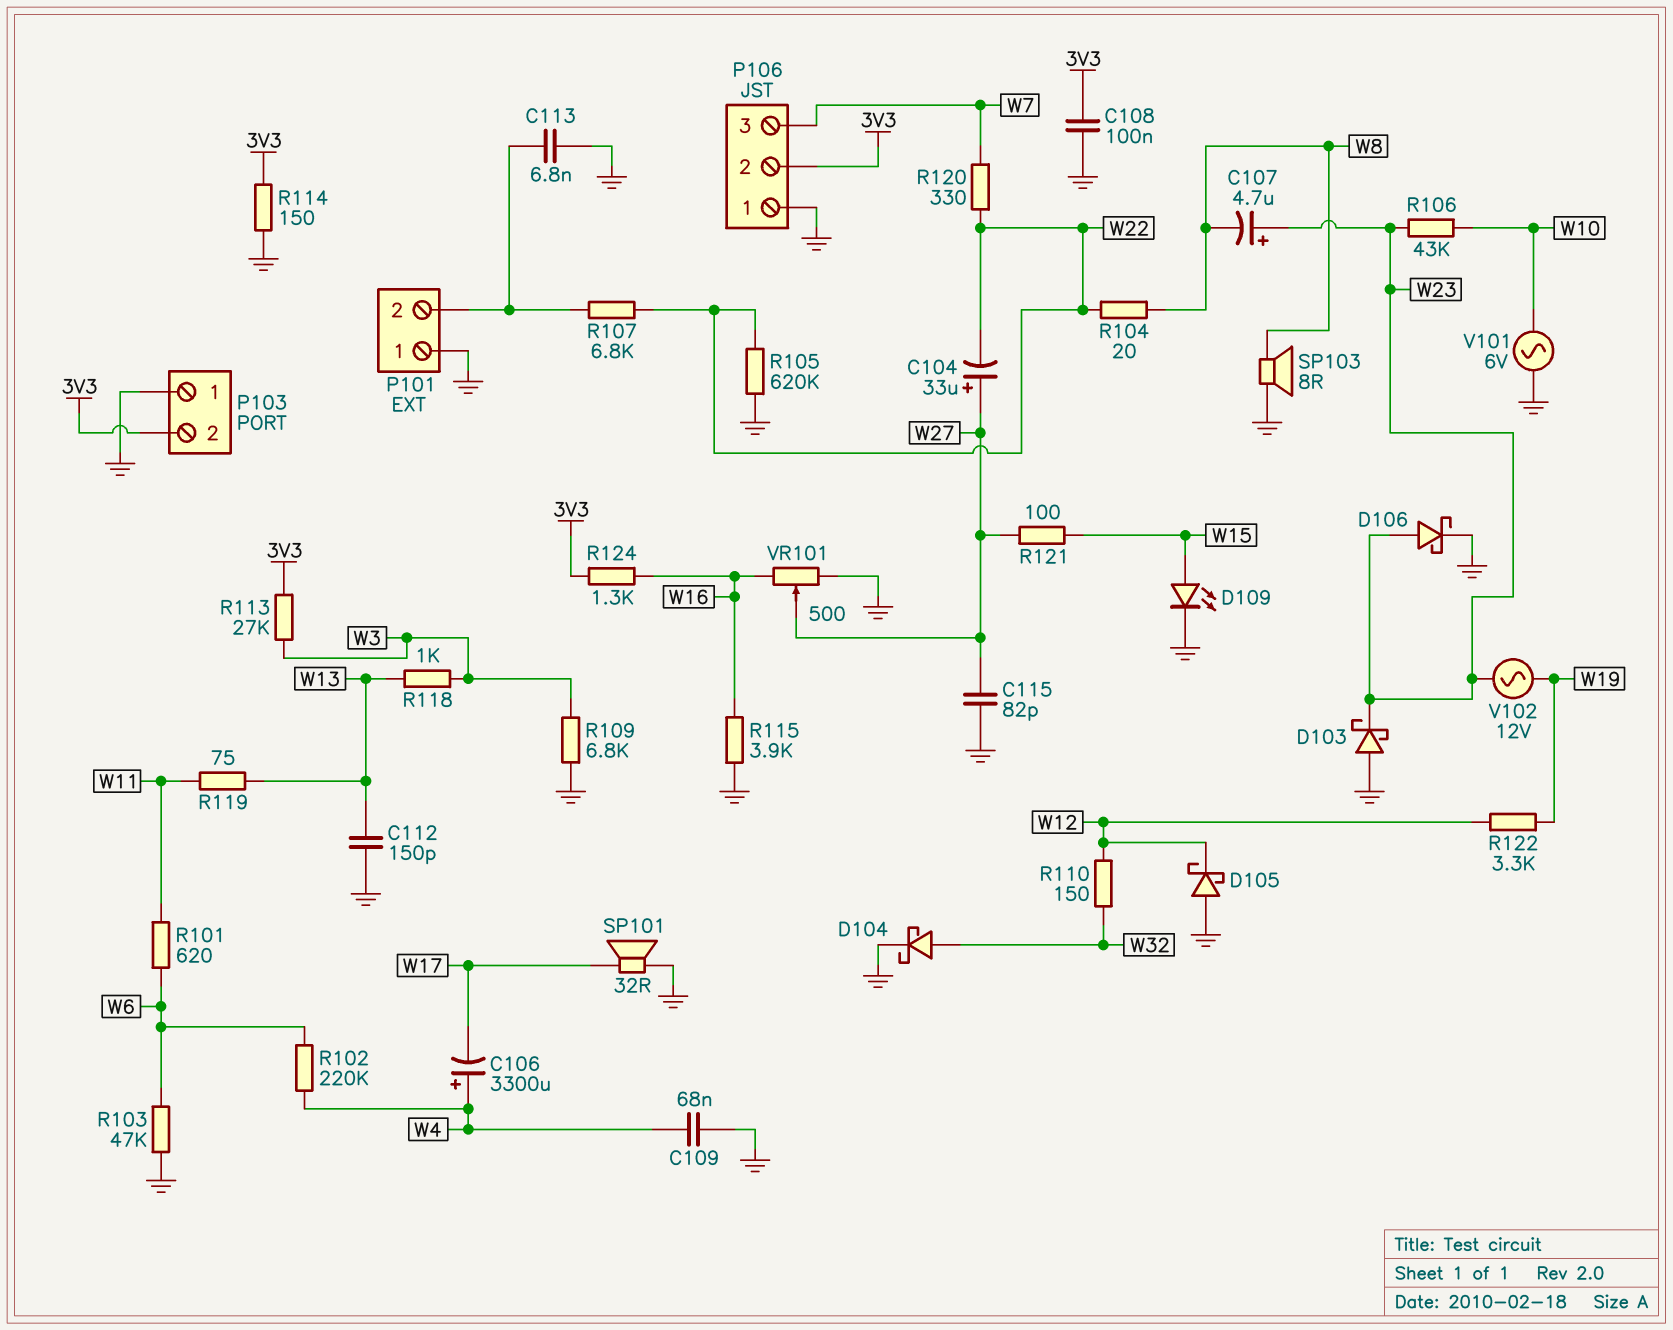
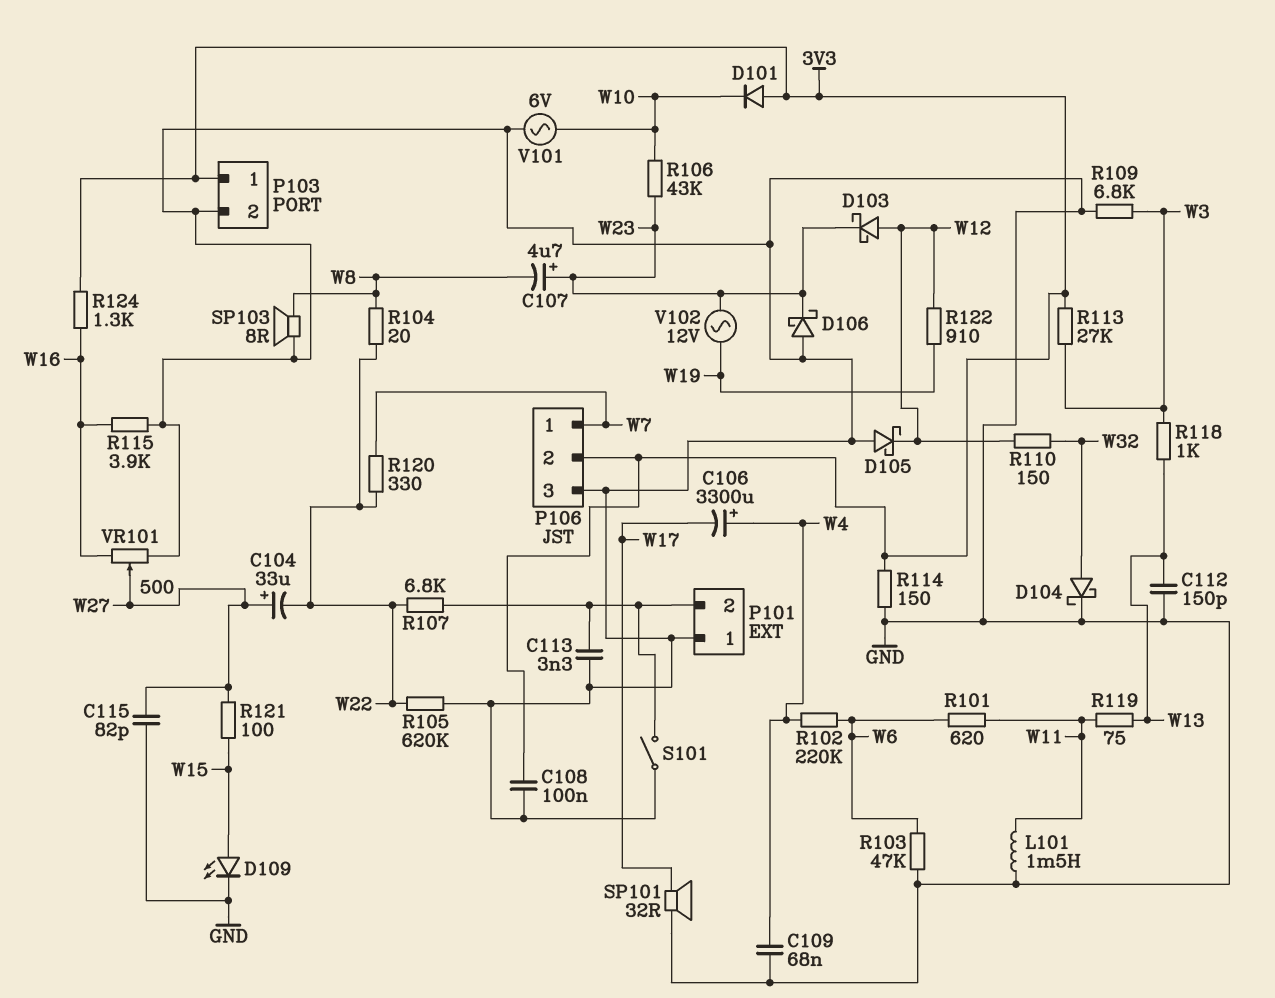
C113: 6.8nF (GND, P101/2) -> 3.3nF (GND, P101/2)
D101: none -> diode (A 3V3, K W10)
D103: schottky (A GND, K W23) -> schottky (A W12, K W23)
D106: schottky (A W23, K GND) -> schottky (A GND, K W23)
L101: none -> 1.5mH (GND, W11)
P103 pin 1: GND -> 3V3
P103 pin 2: 3V3 -> GND
P106 pin 1: GND -> W7
P106 pin 3: W7 -> GND
R122: 3.3k (W12, W19) -> 910 (W12, W19)
S101: none -> switch (GND, P101/2)

